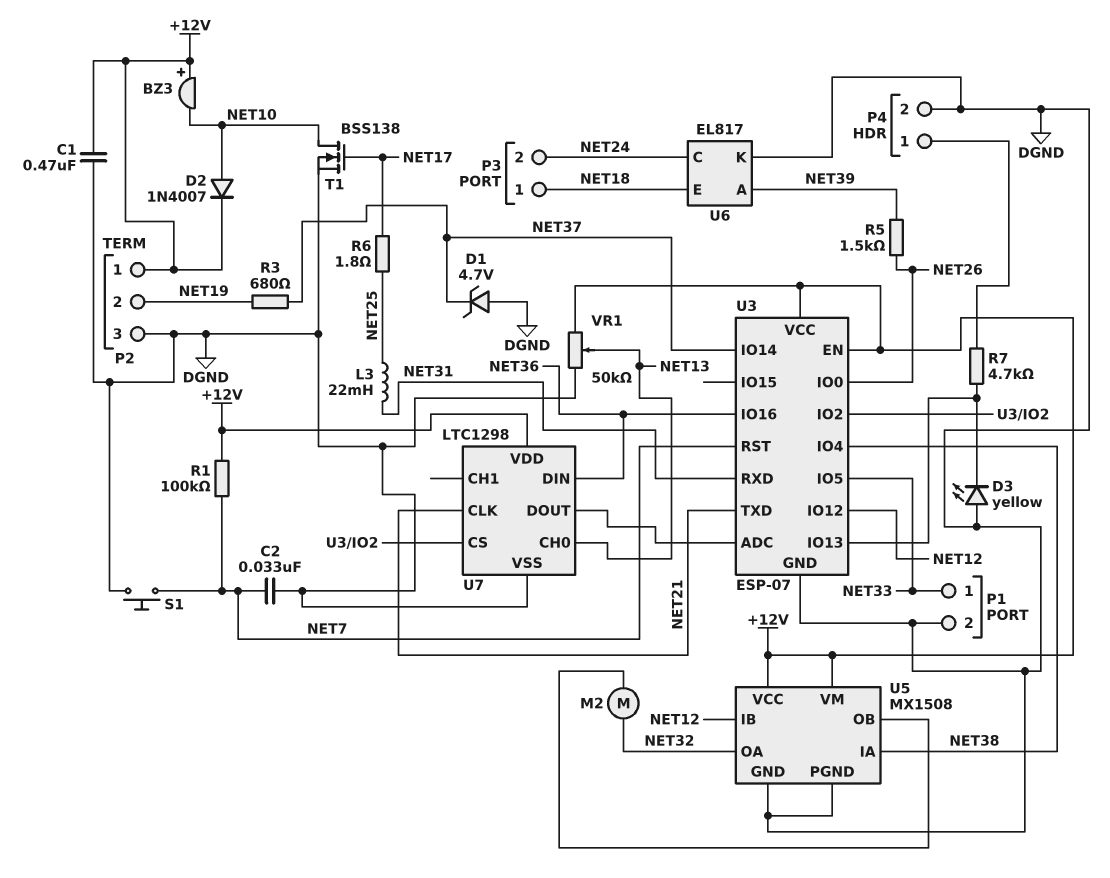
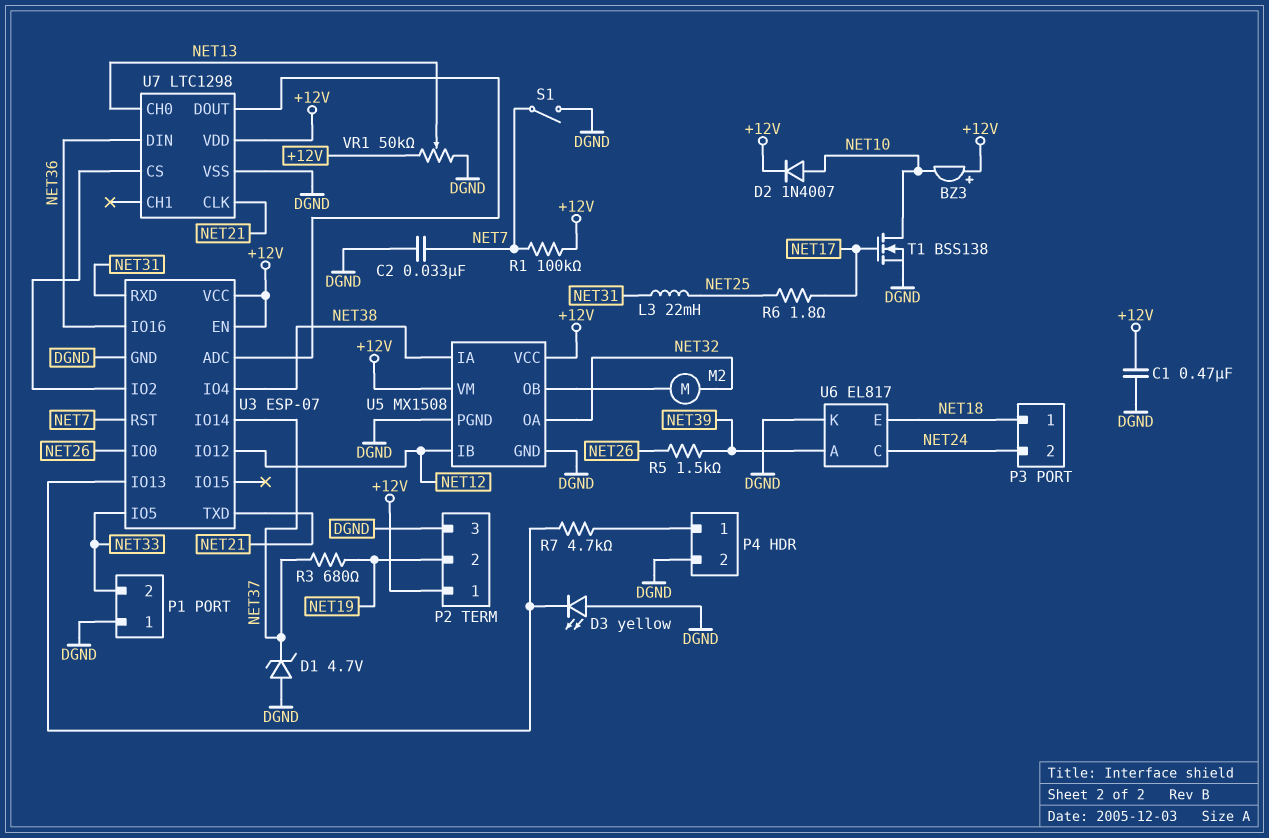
P1 pin 1: NET33 -> DGND
P1 pin 2: DGND -> NET33
S1: button (DGND, NET7) -> switch (DGND, NET7)

